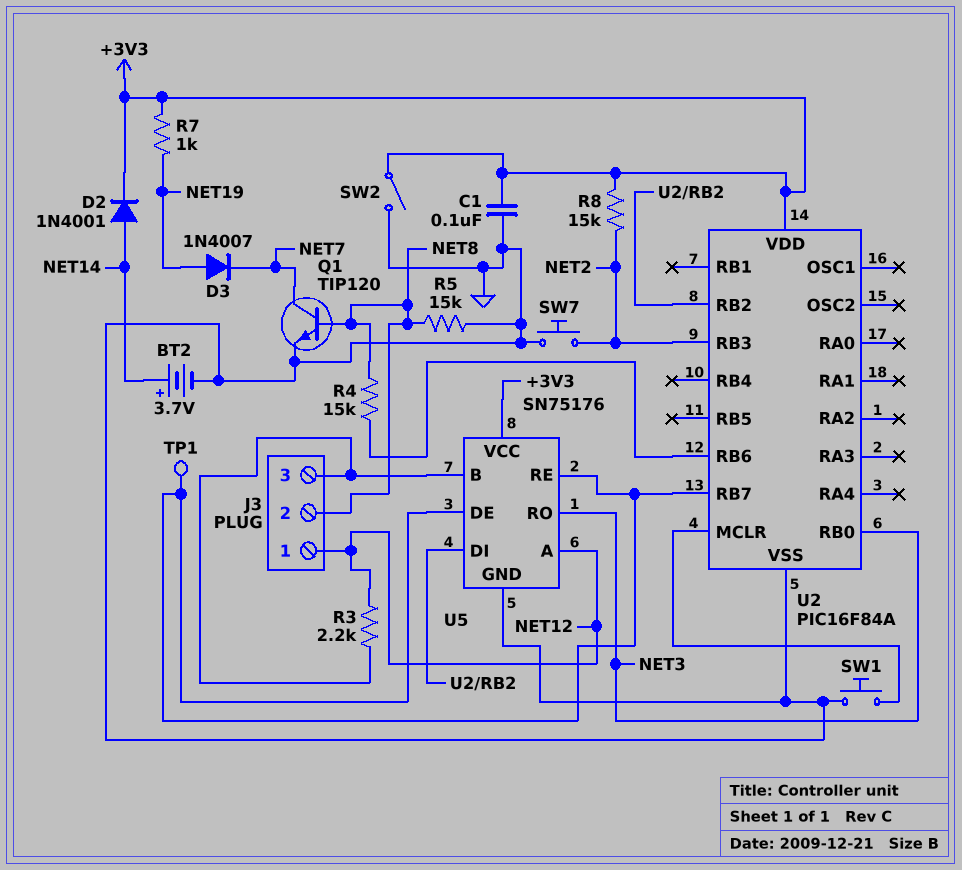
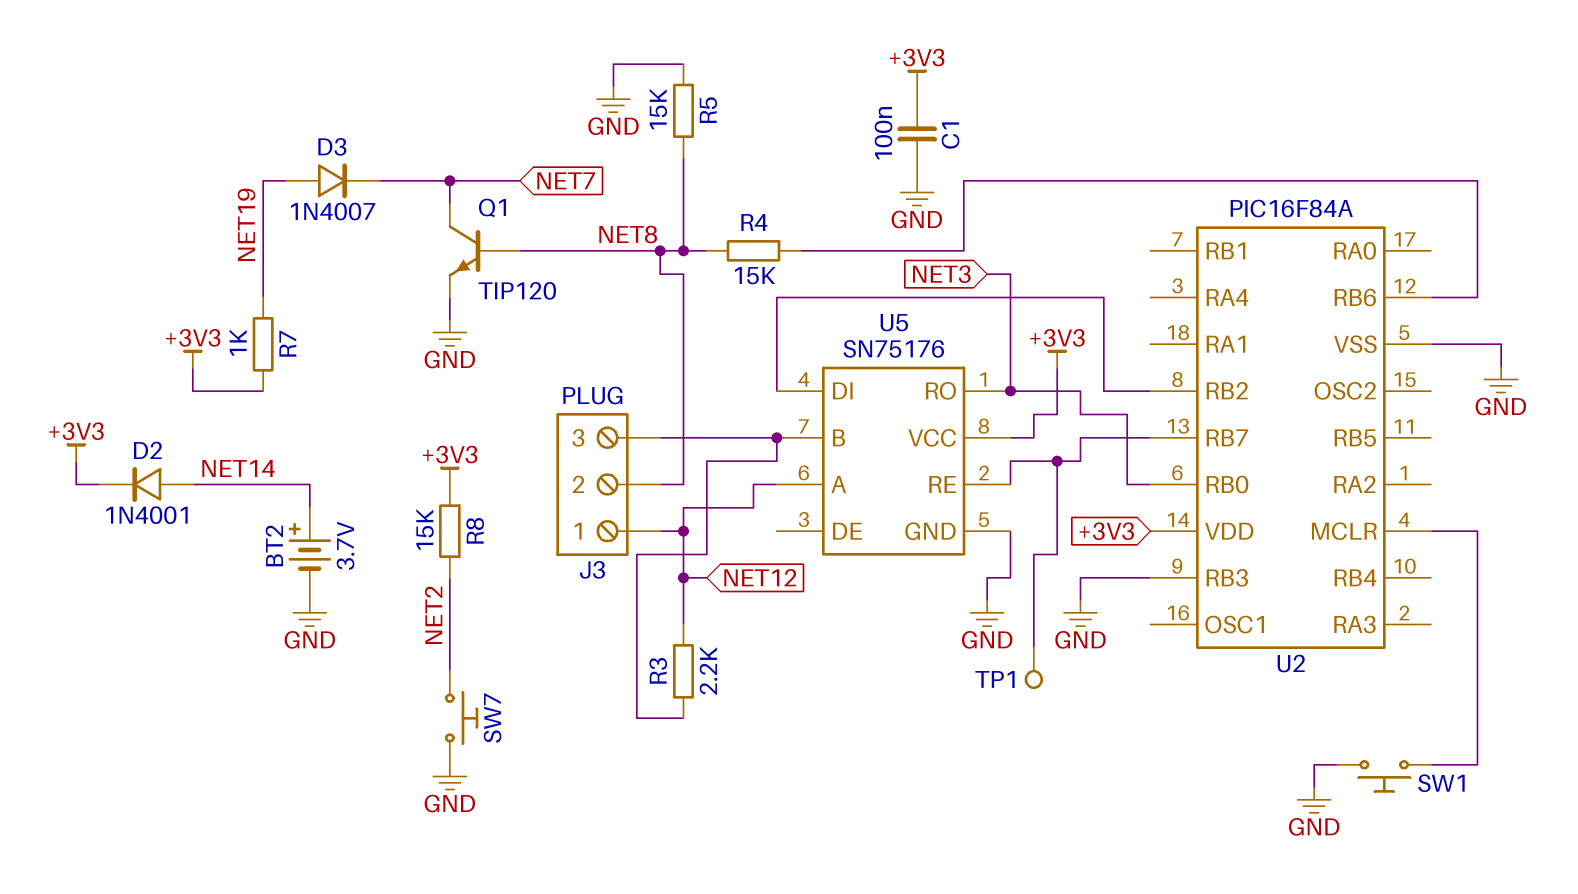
SW2: switch (+3V3, GND) -> none
U2 pin RB3: NET2 -> GND
U5 pin DE: U2/RB7 -> none

